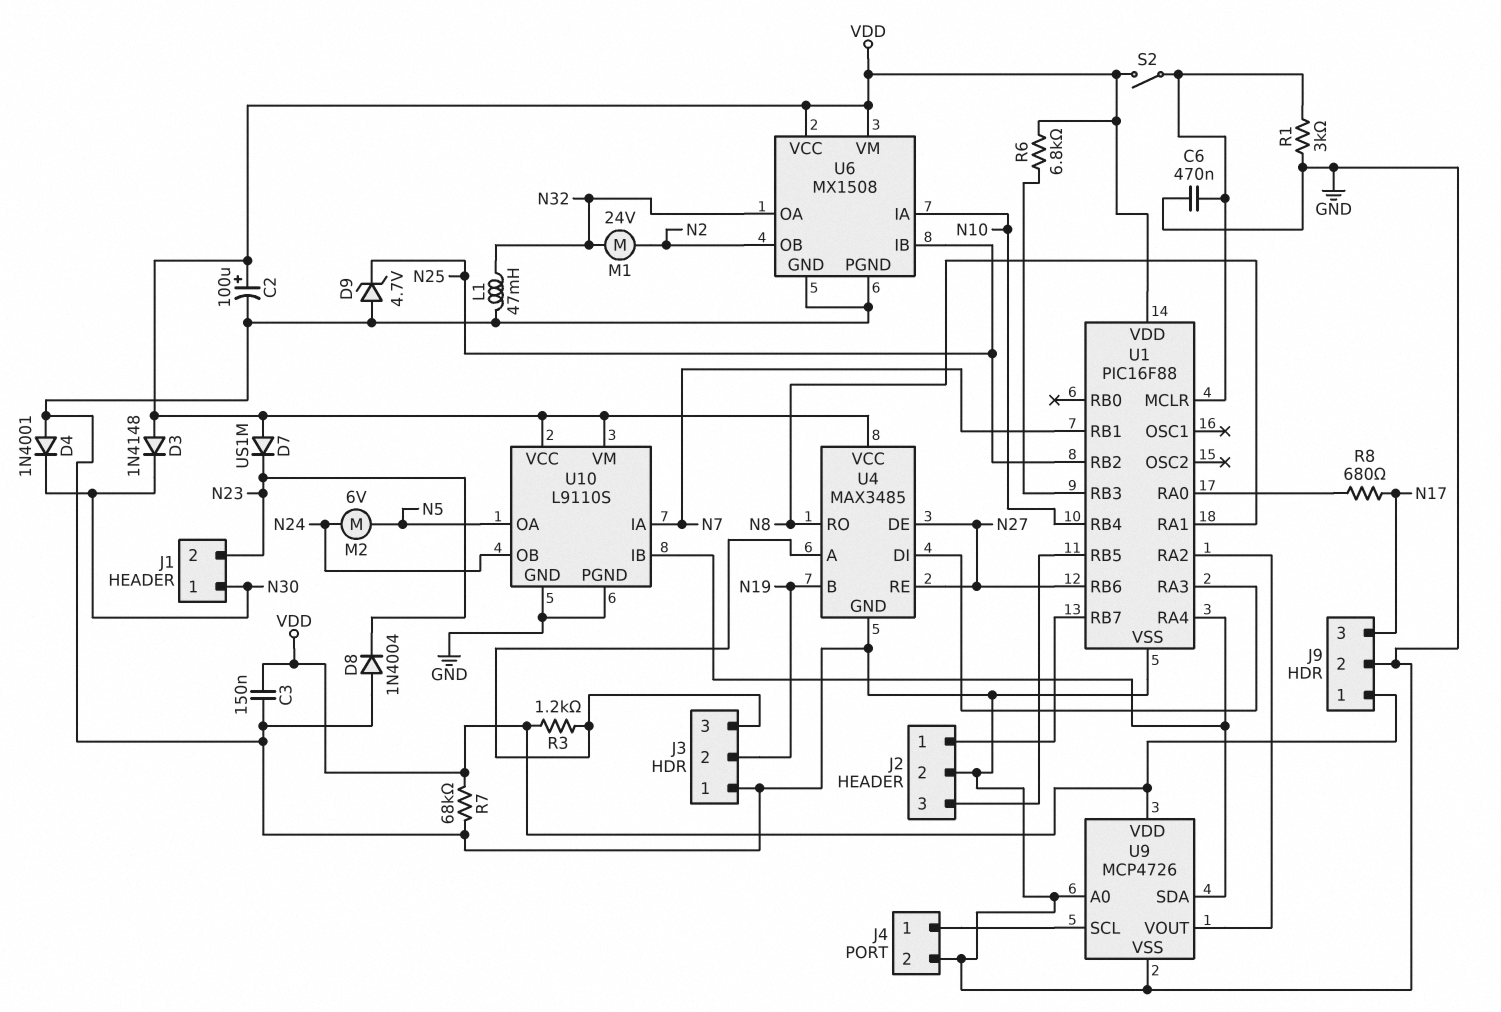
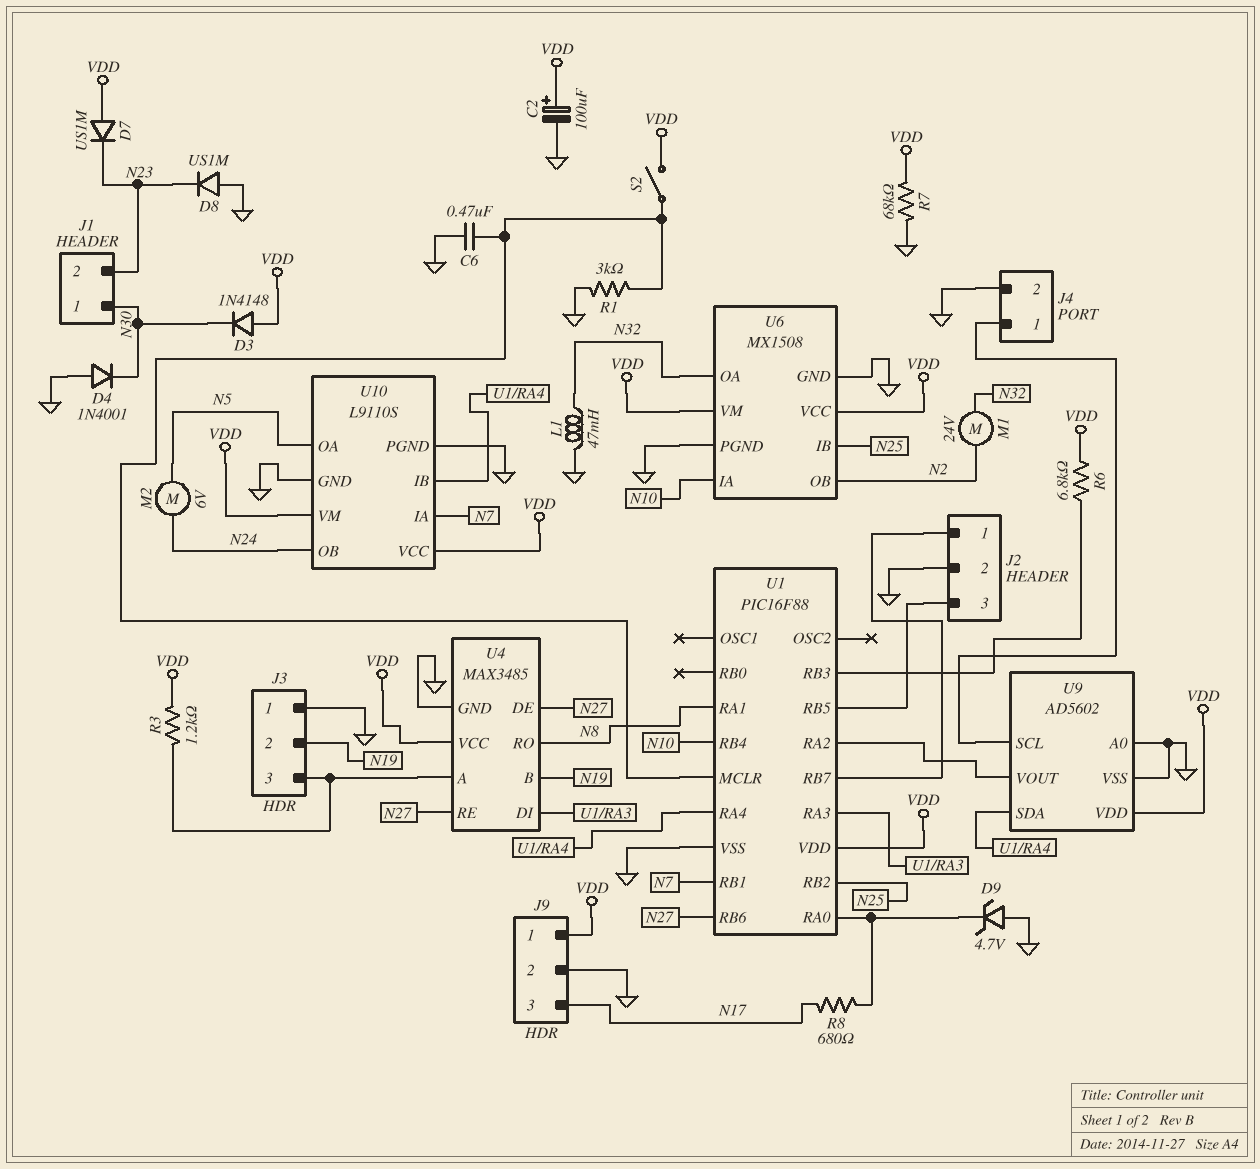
C3: 150nF (GND, VDD) -> none
D8: diode 1N4004 (A GND, K N23) -> diode US1M (A GND, K N23)
D9: zener 4.7V (A GND, K N25) -> zener 4.7V (A GND, K U1/RA0)
U9: MCP4726 -> AD5602

